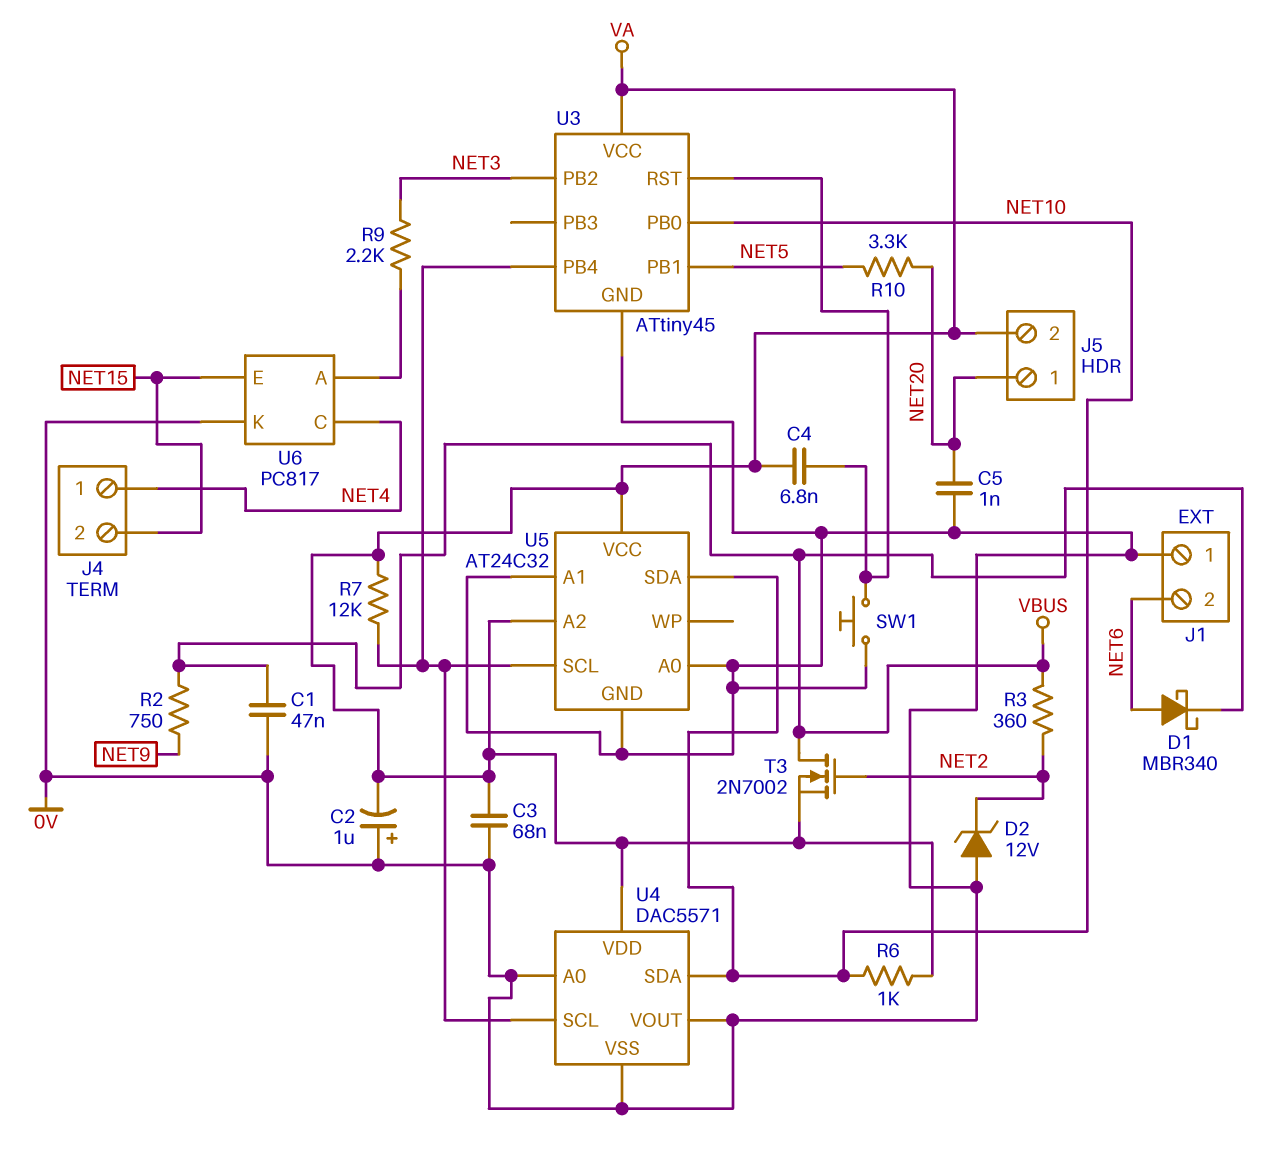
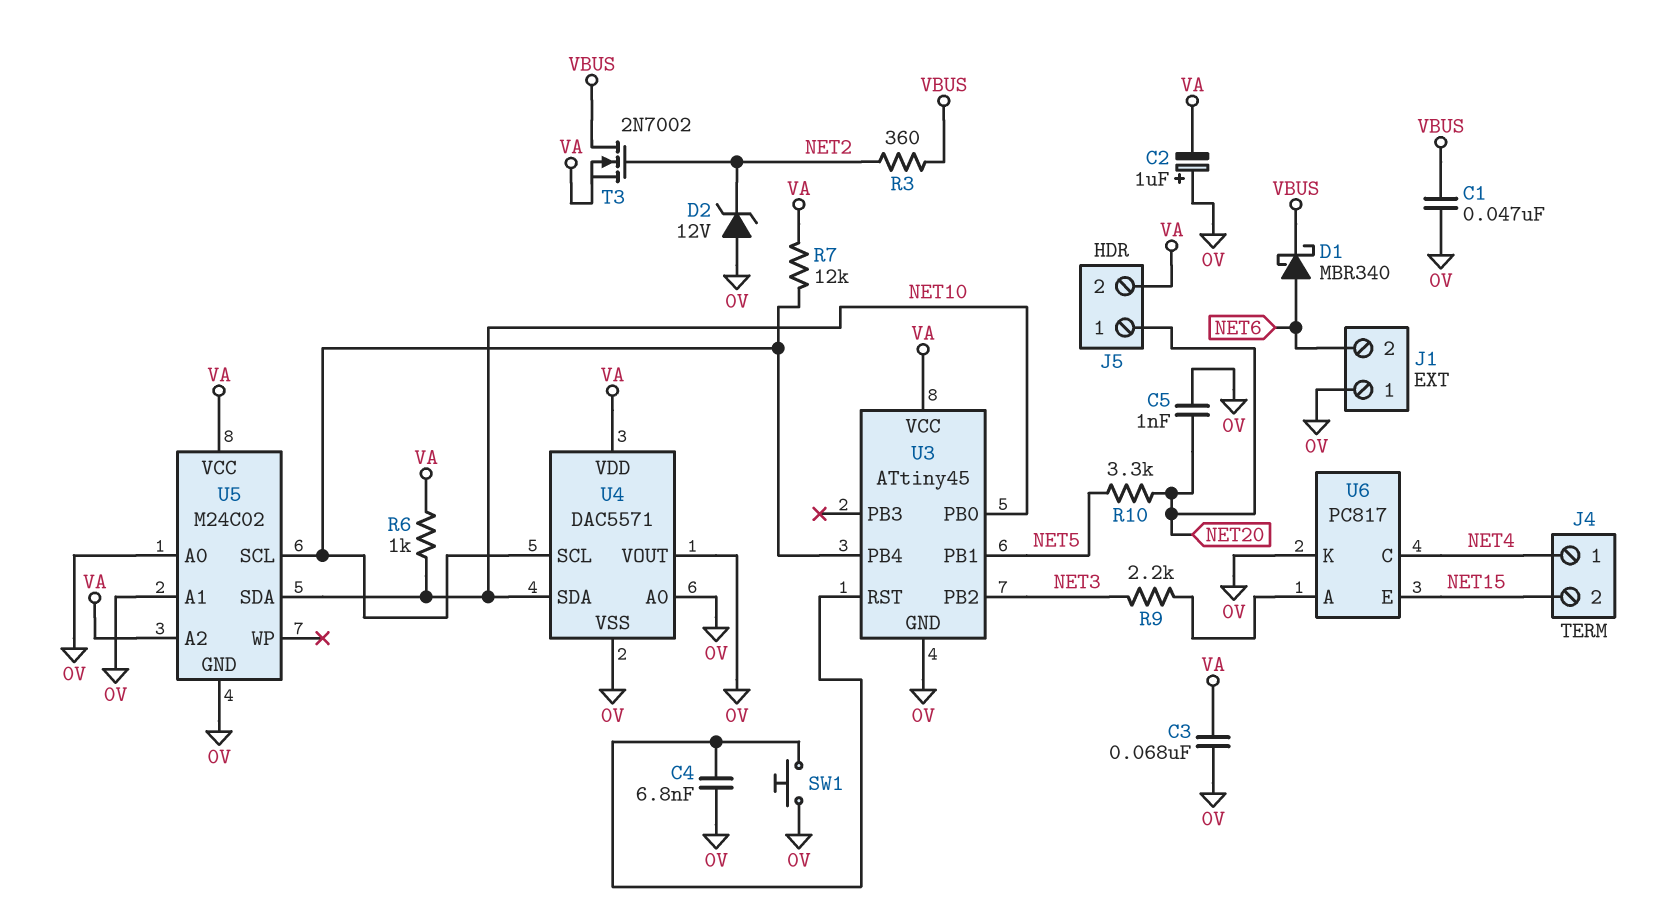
C4: 6.8nF (U3/RST, VA) -> 6.8nF (0V, U3/RST)
R2: 750 (NET9, VBUS) -> none
U5: AT24C32 -> M24C02

